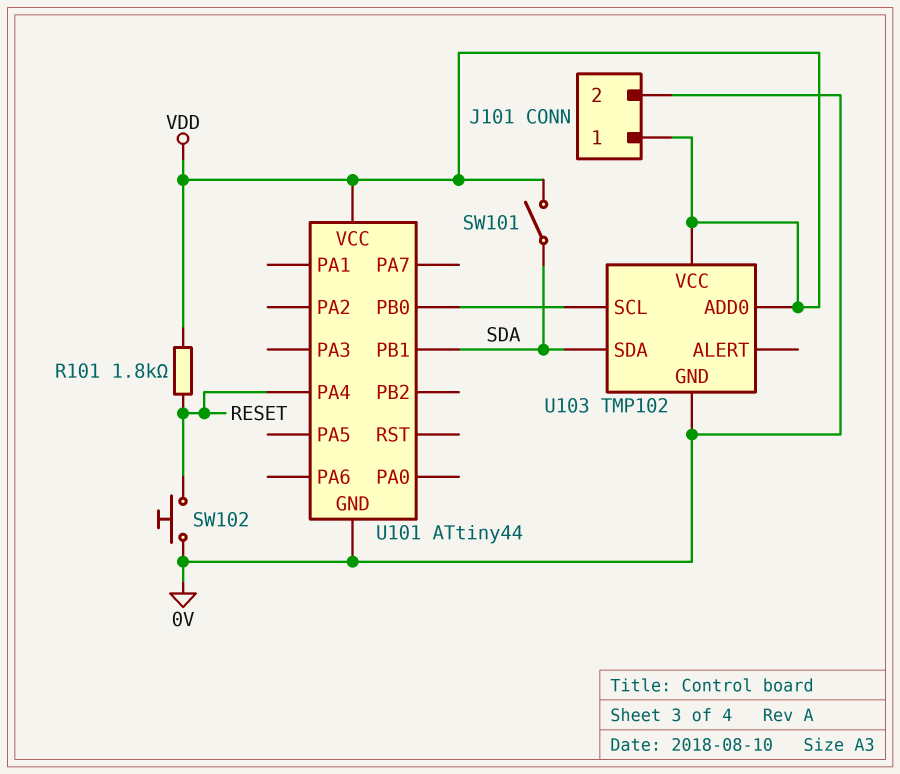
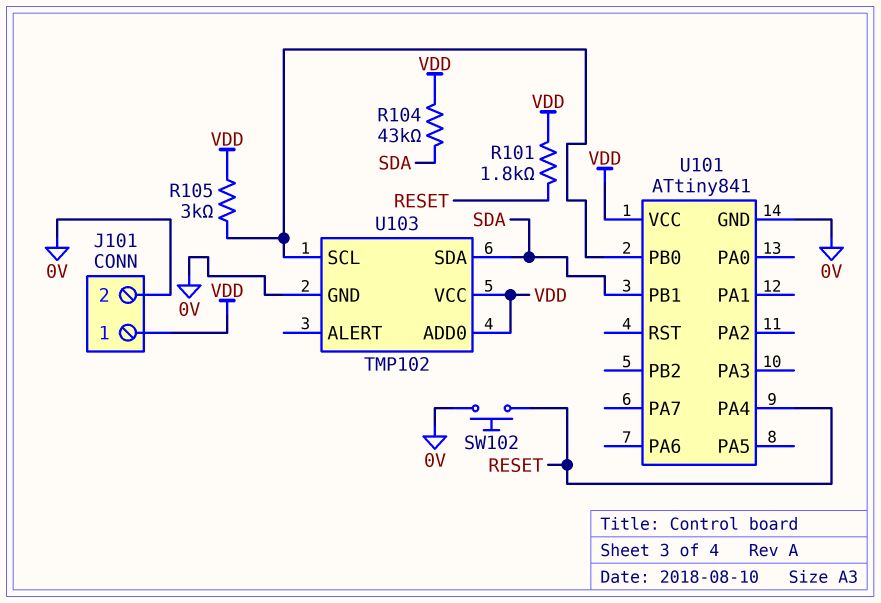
R104: none -> 43k (SDA, VDD)
R105: none -> 3k (U101/PB0, VDD)
SW101: switch (SDA, VDD) -> none
U101: ATtiny44 -> ATtiny841

